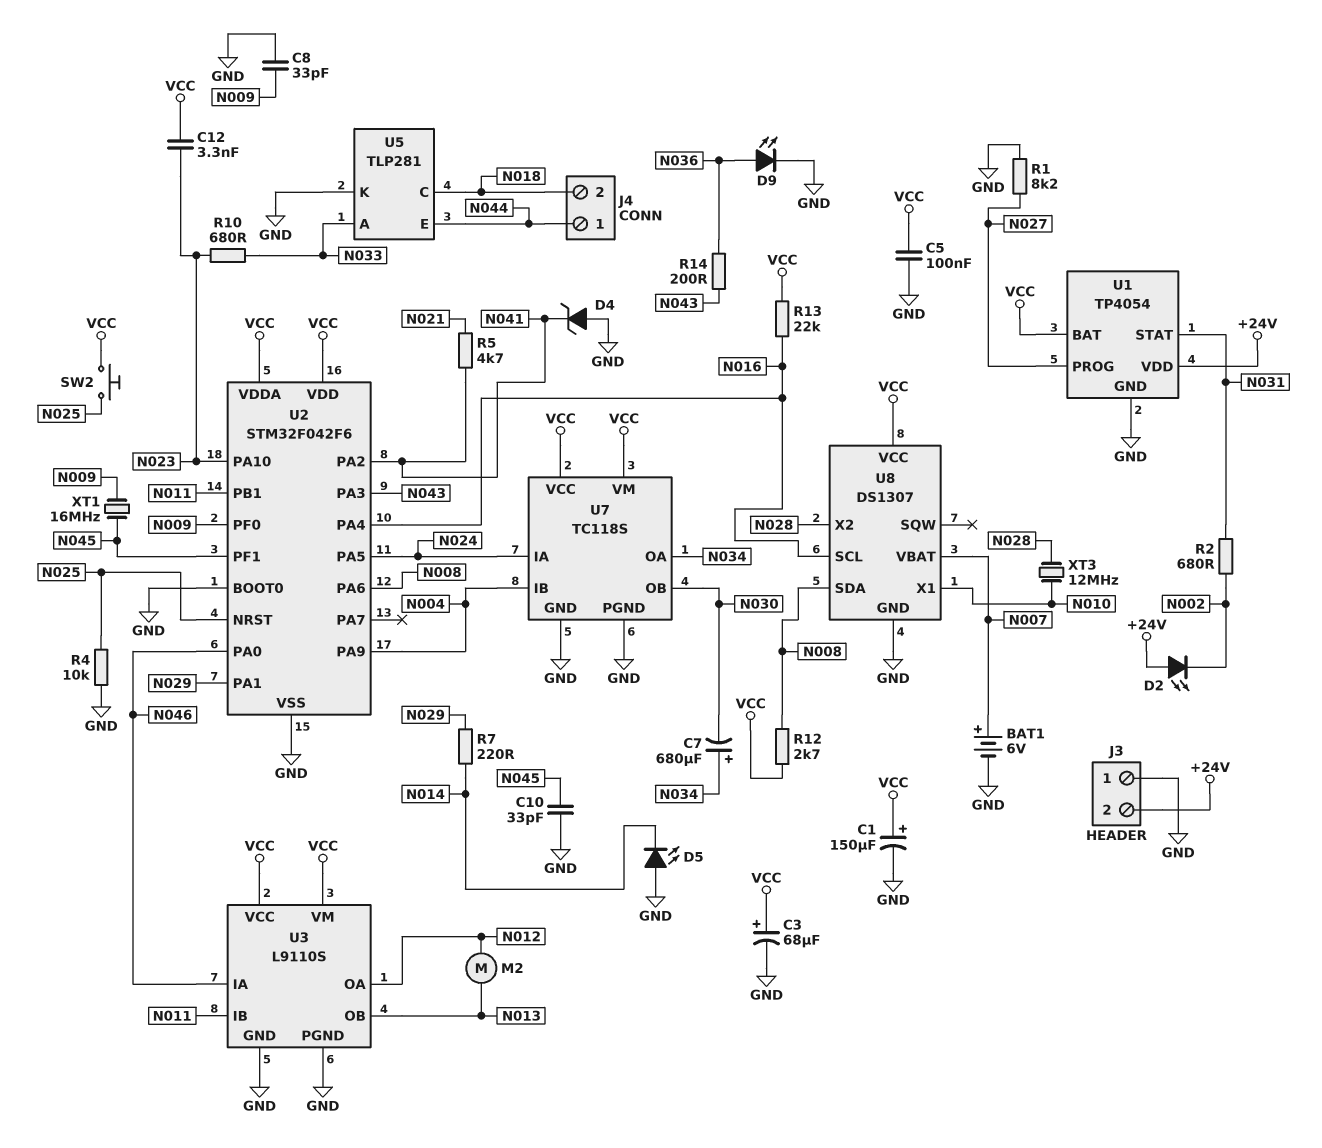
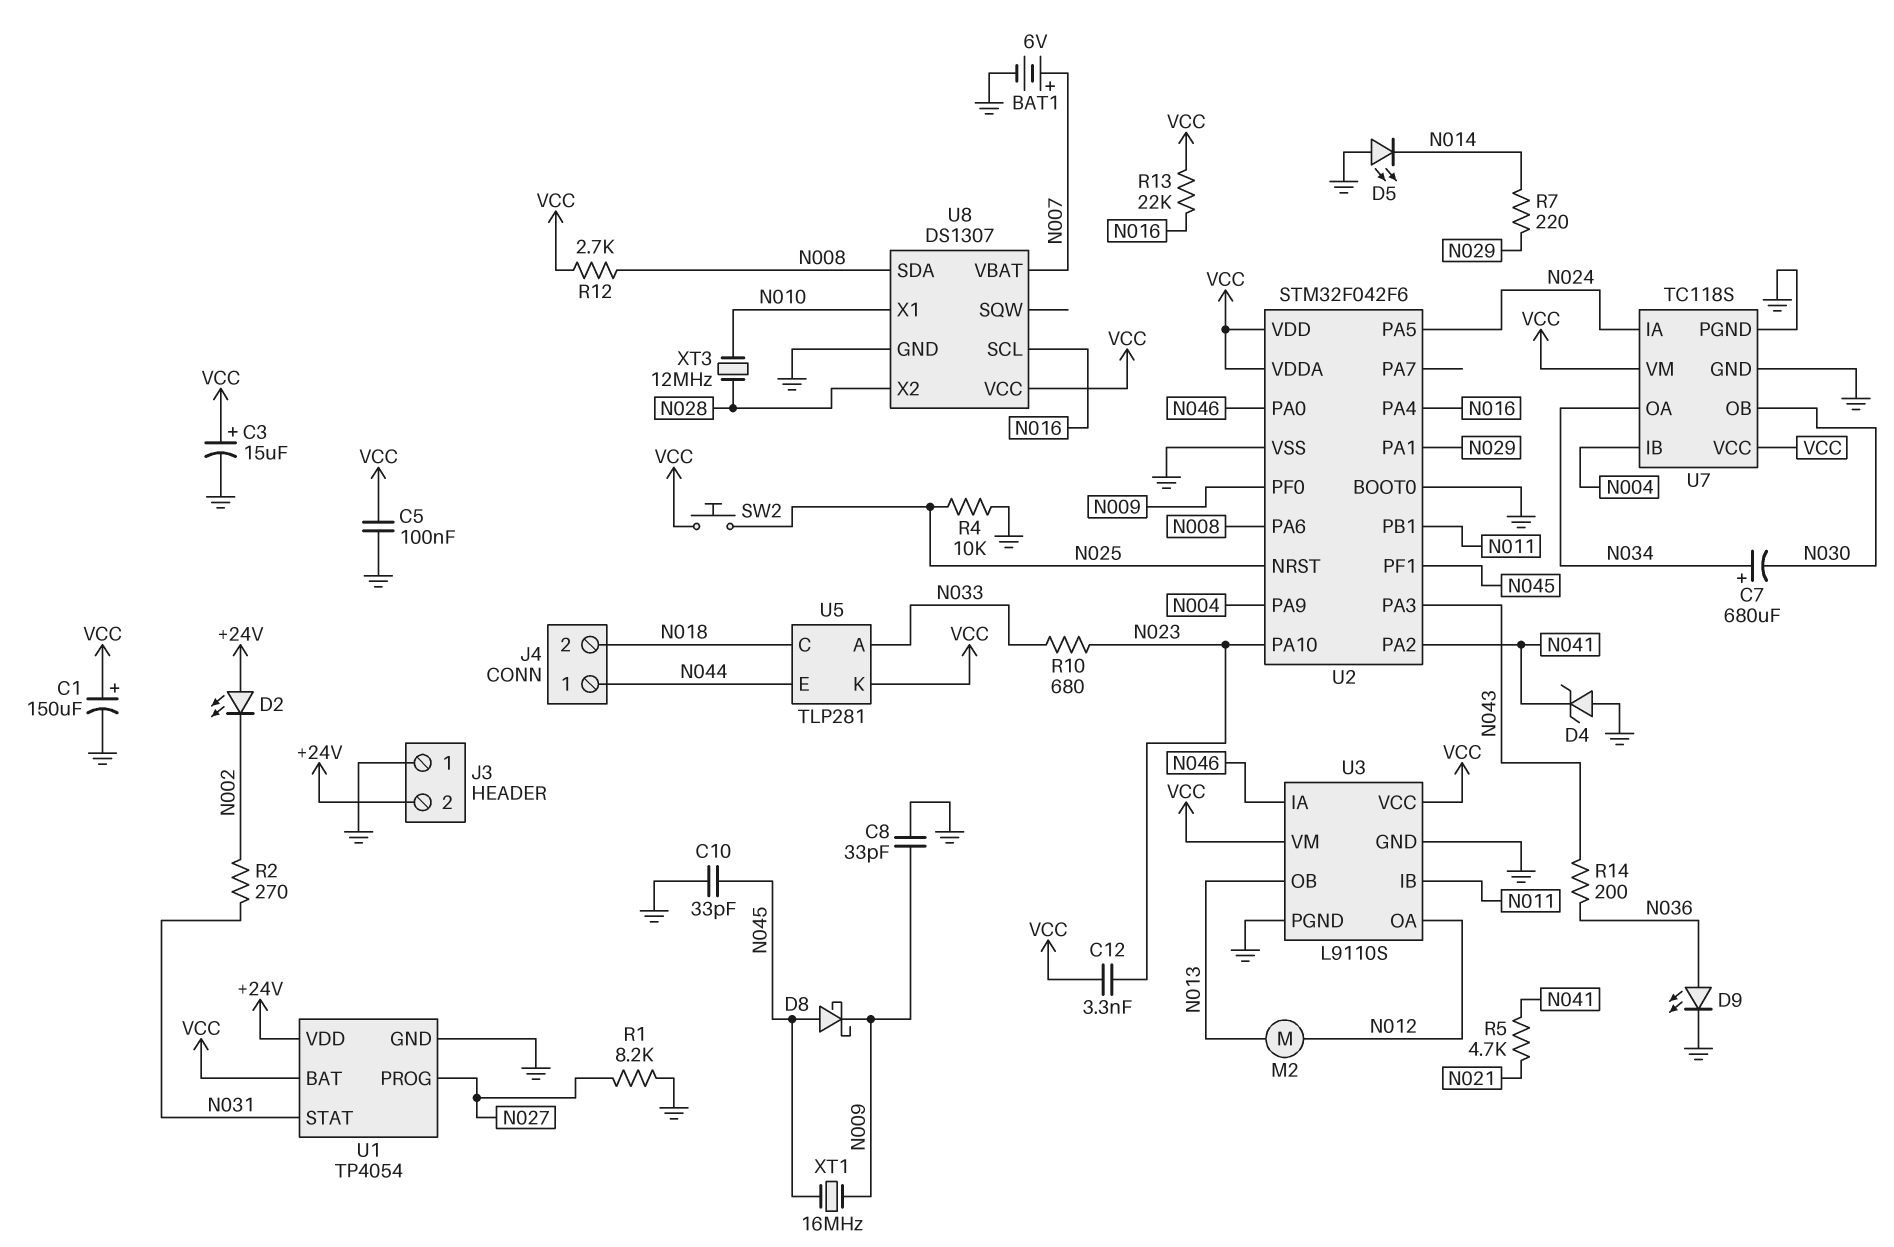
C3: 68uF (plus VCC, minus GND) -> 15uF (plus VCC, minus GND)
D8: none -> schottky (A N045, K N009)
R2: 680 (N002, N031) -> 270 (N002, N031)
U5 pin K: GND -> VCC

